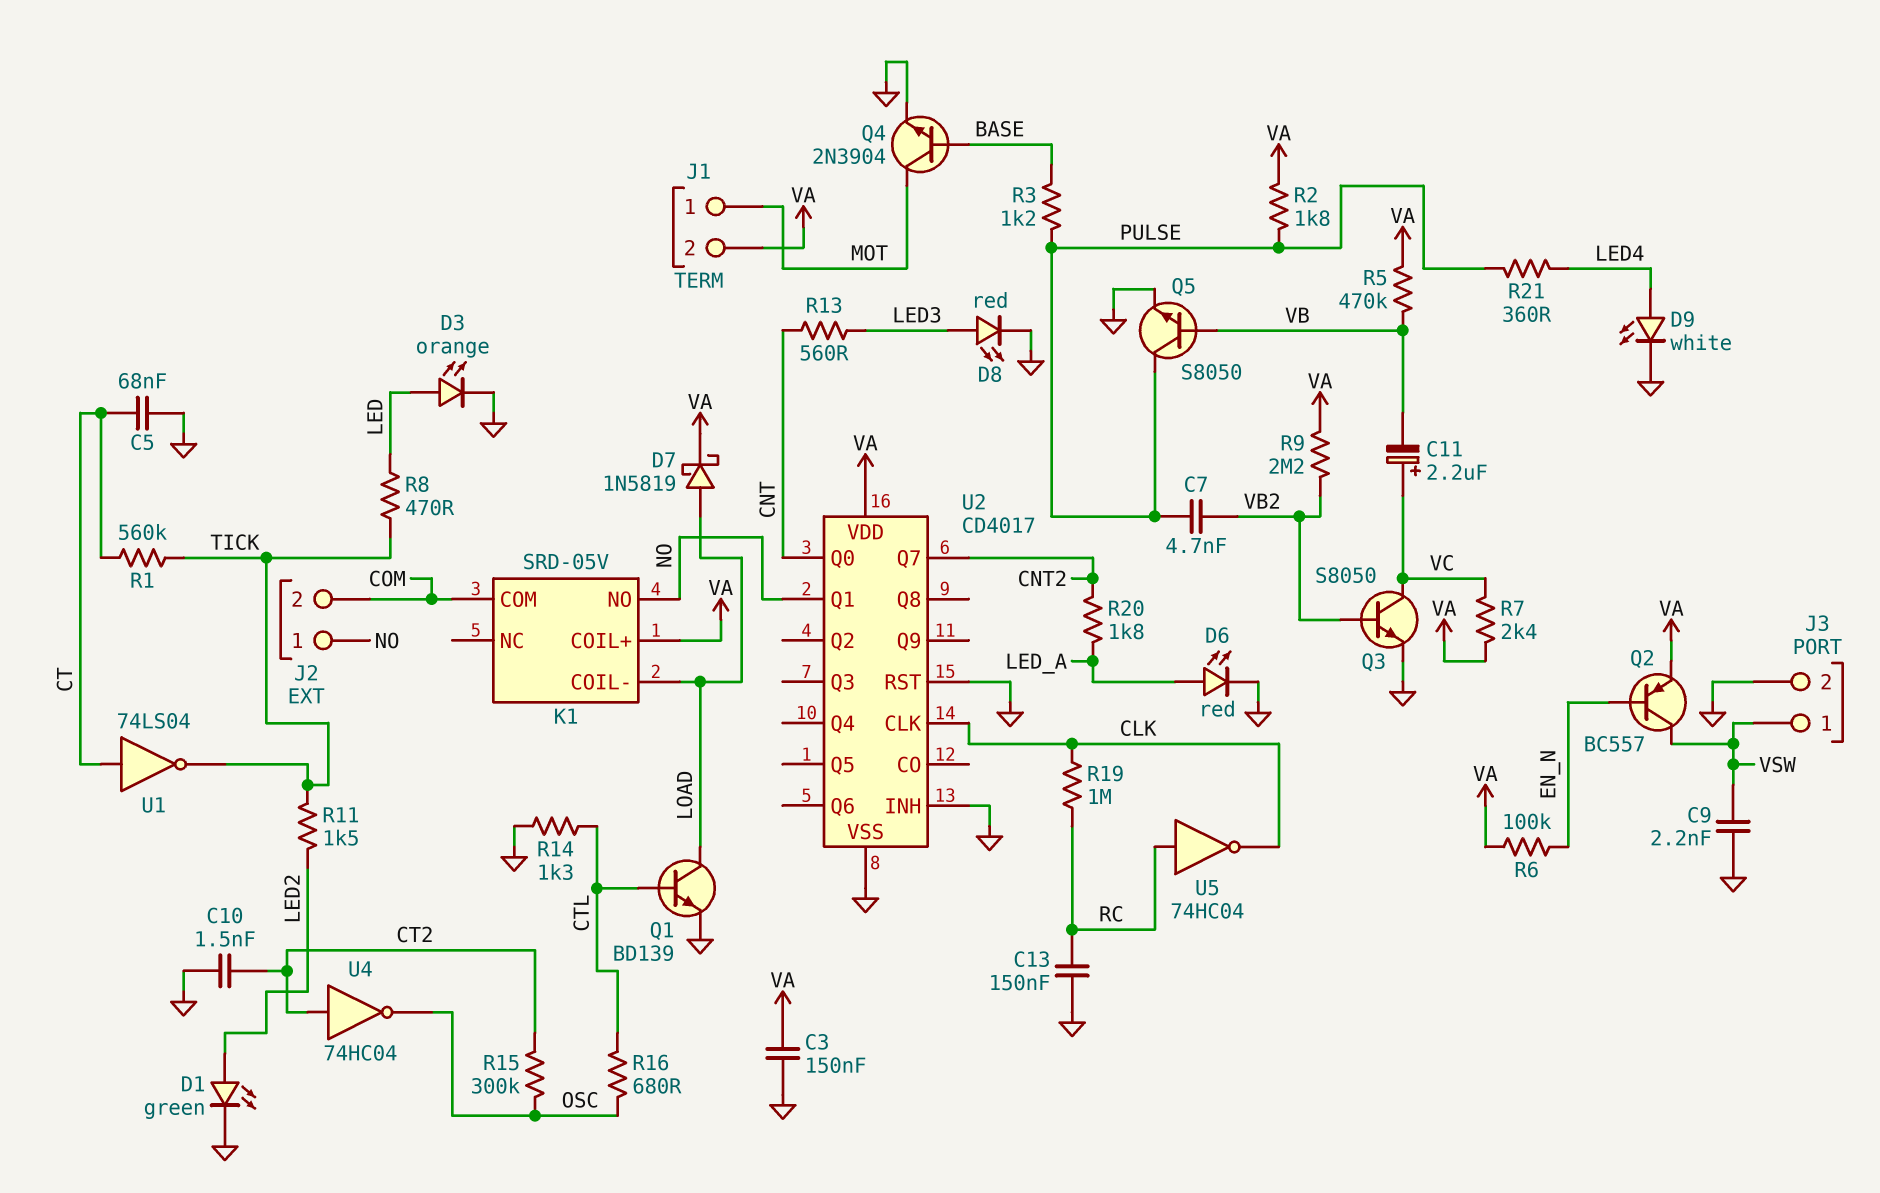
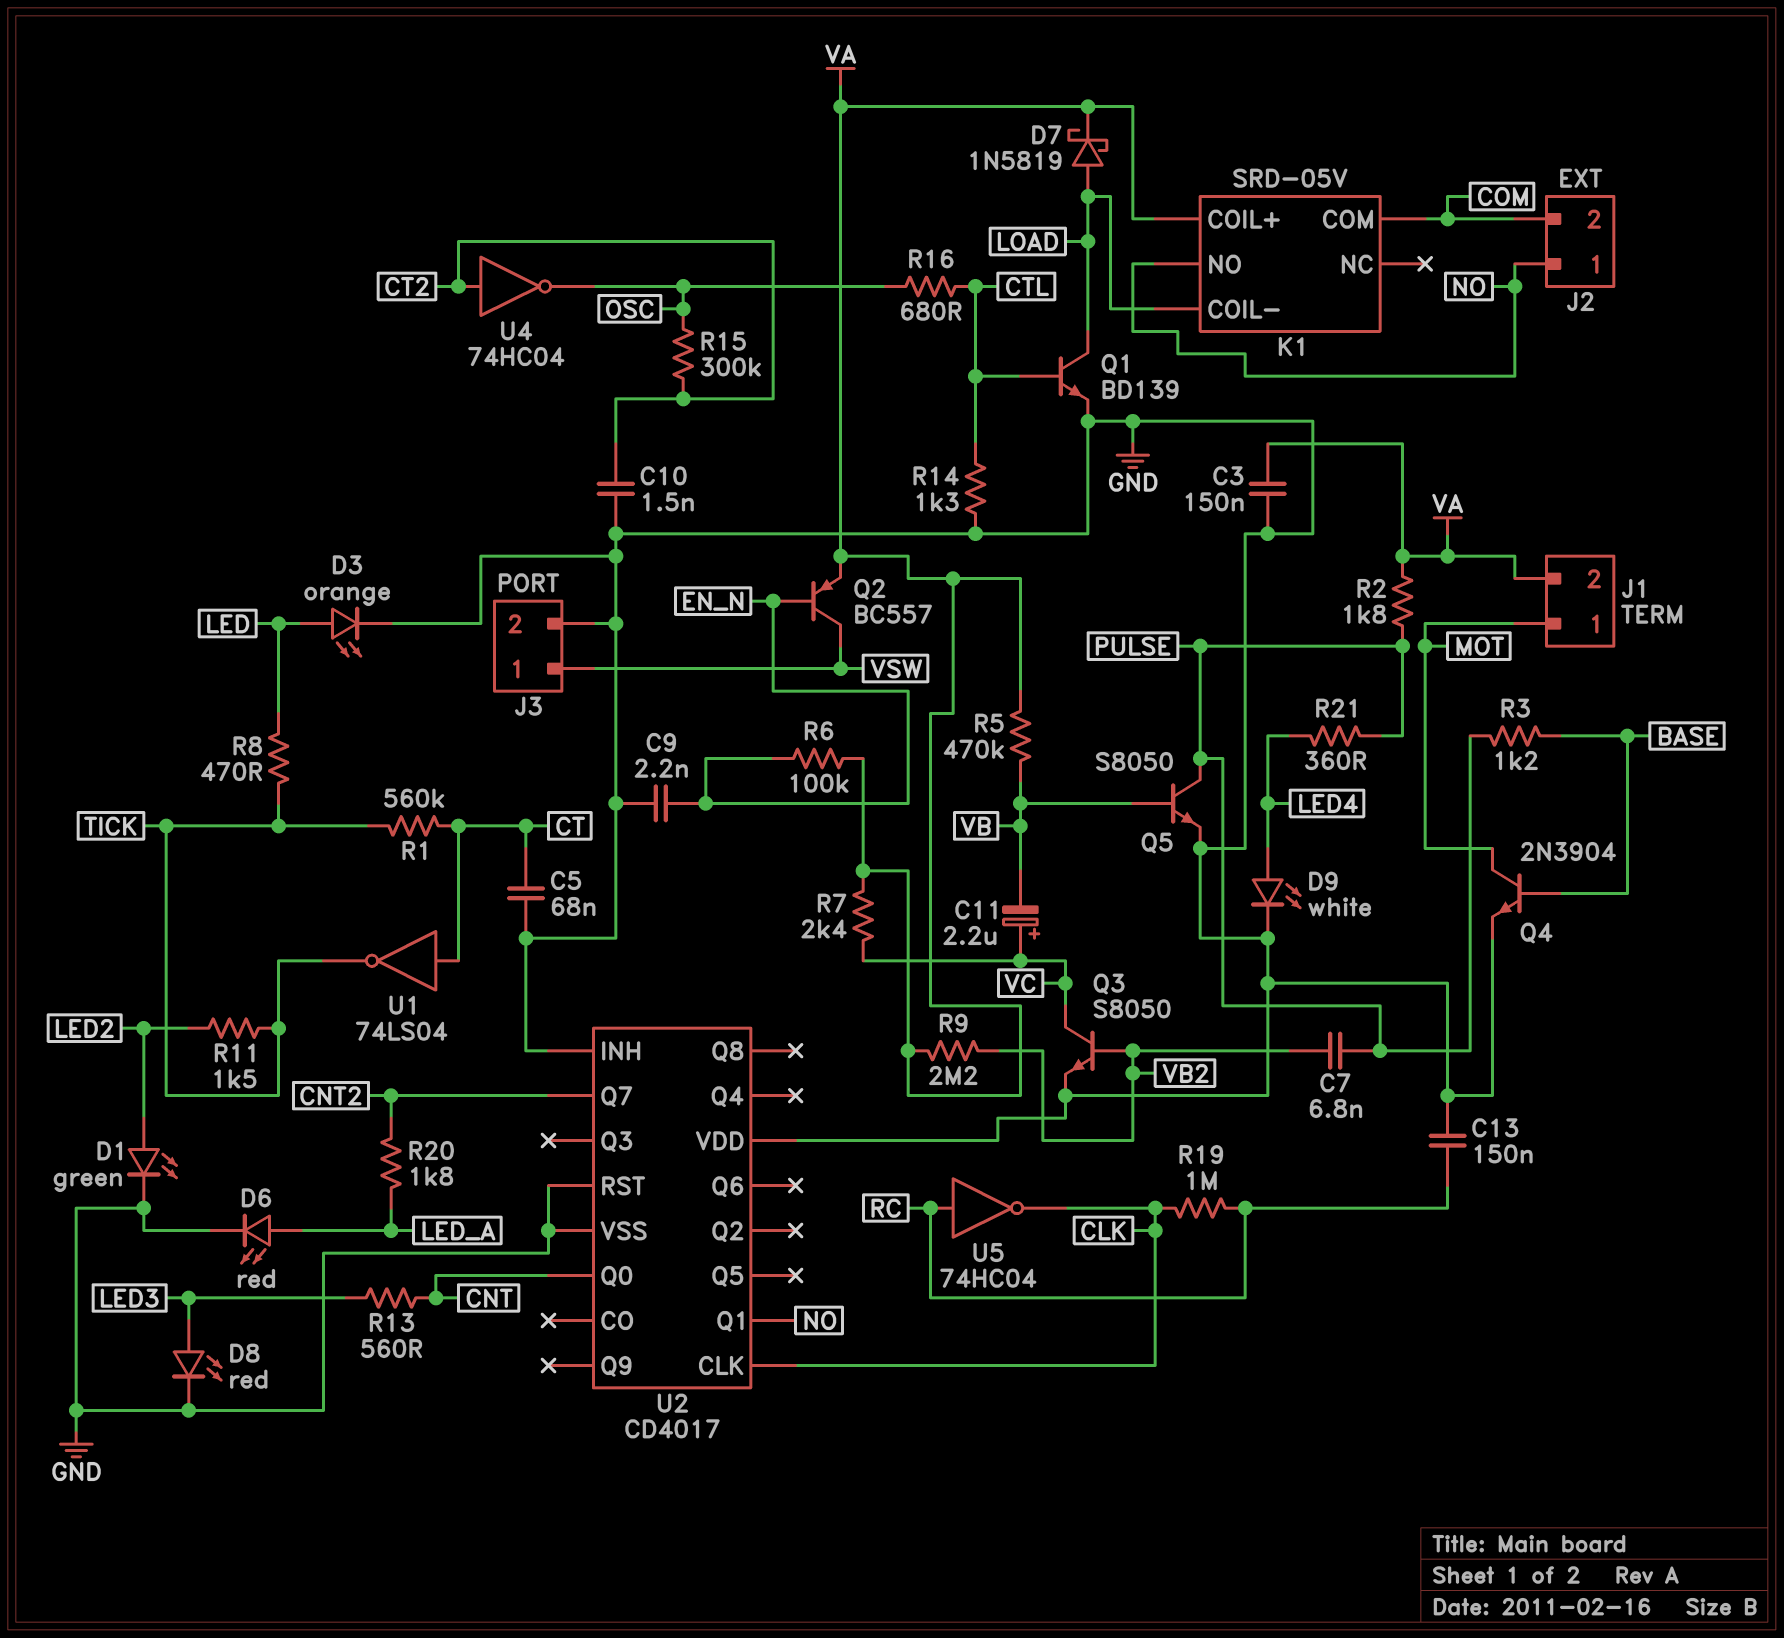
C7: 4.7nF (PULSE, VB2) -> 6.8nF (PULSE, VB2)
C9: 2.2nF (GND, VSW) -> 2.2nF (EN_N, GND)
U2 pin VDD: VA -> GND

